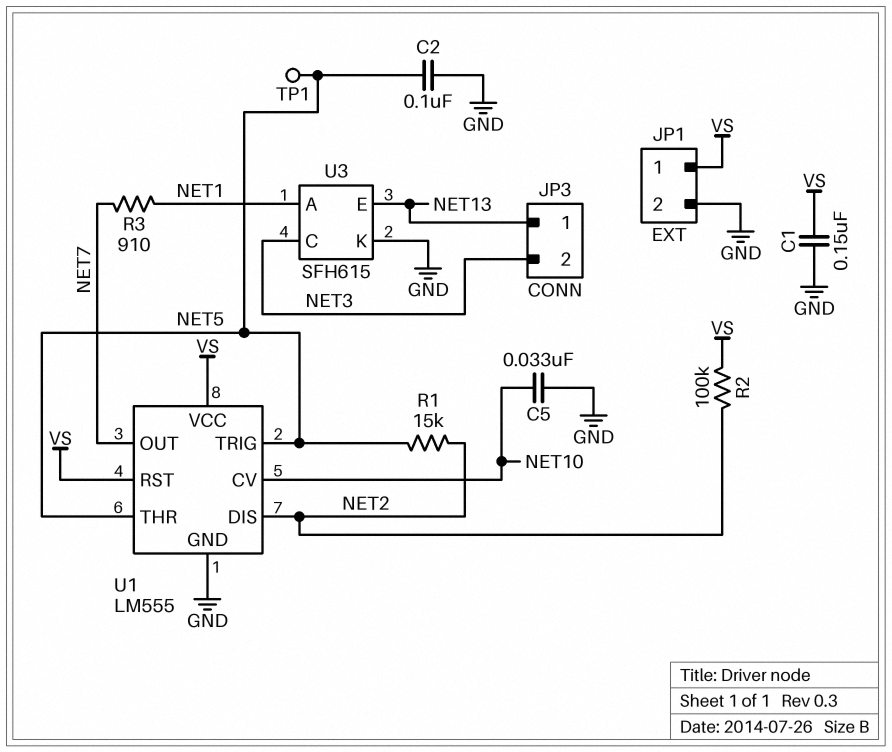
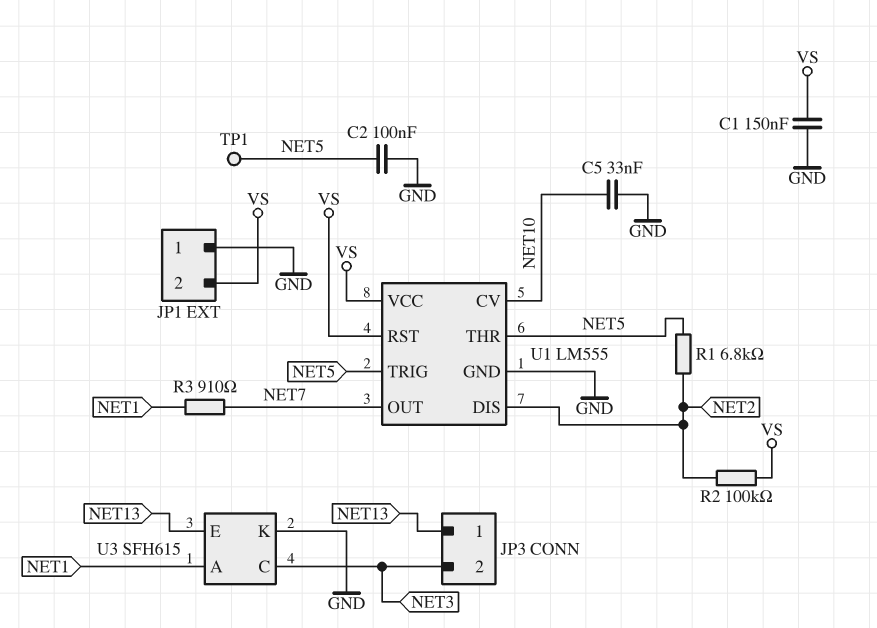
JP1 pin 1: VS -> GND
JP1 pin 2: GND -> VS
R1: 15k (NET2, NET5) -> 6.8k (NET2, NET5)

